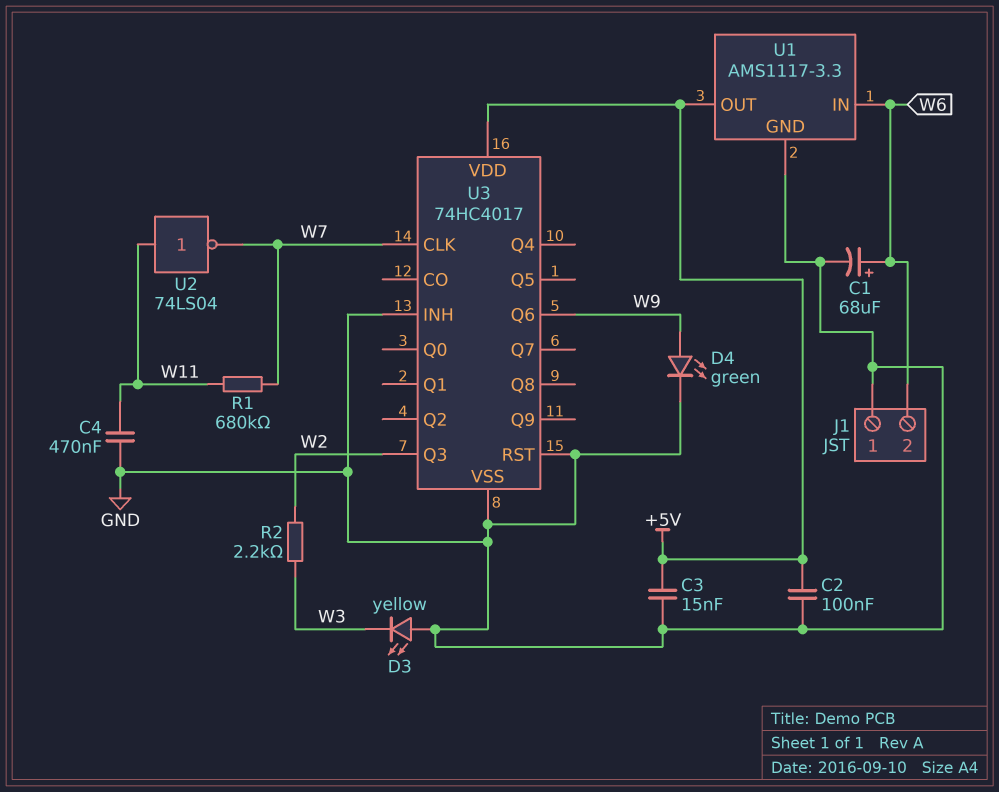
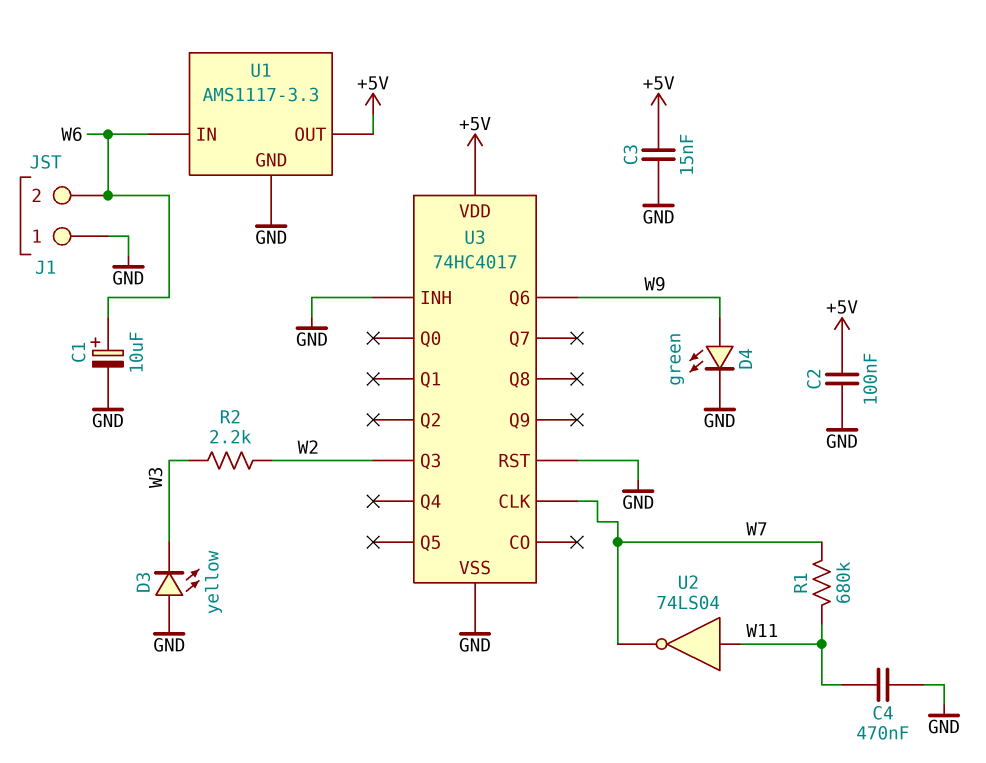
C1: 68uF (plus W6, minus GND) -> 10uF (plus W6, minus GND)

